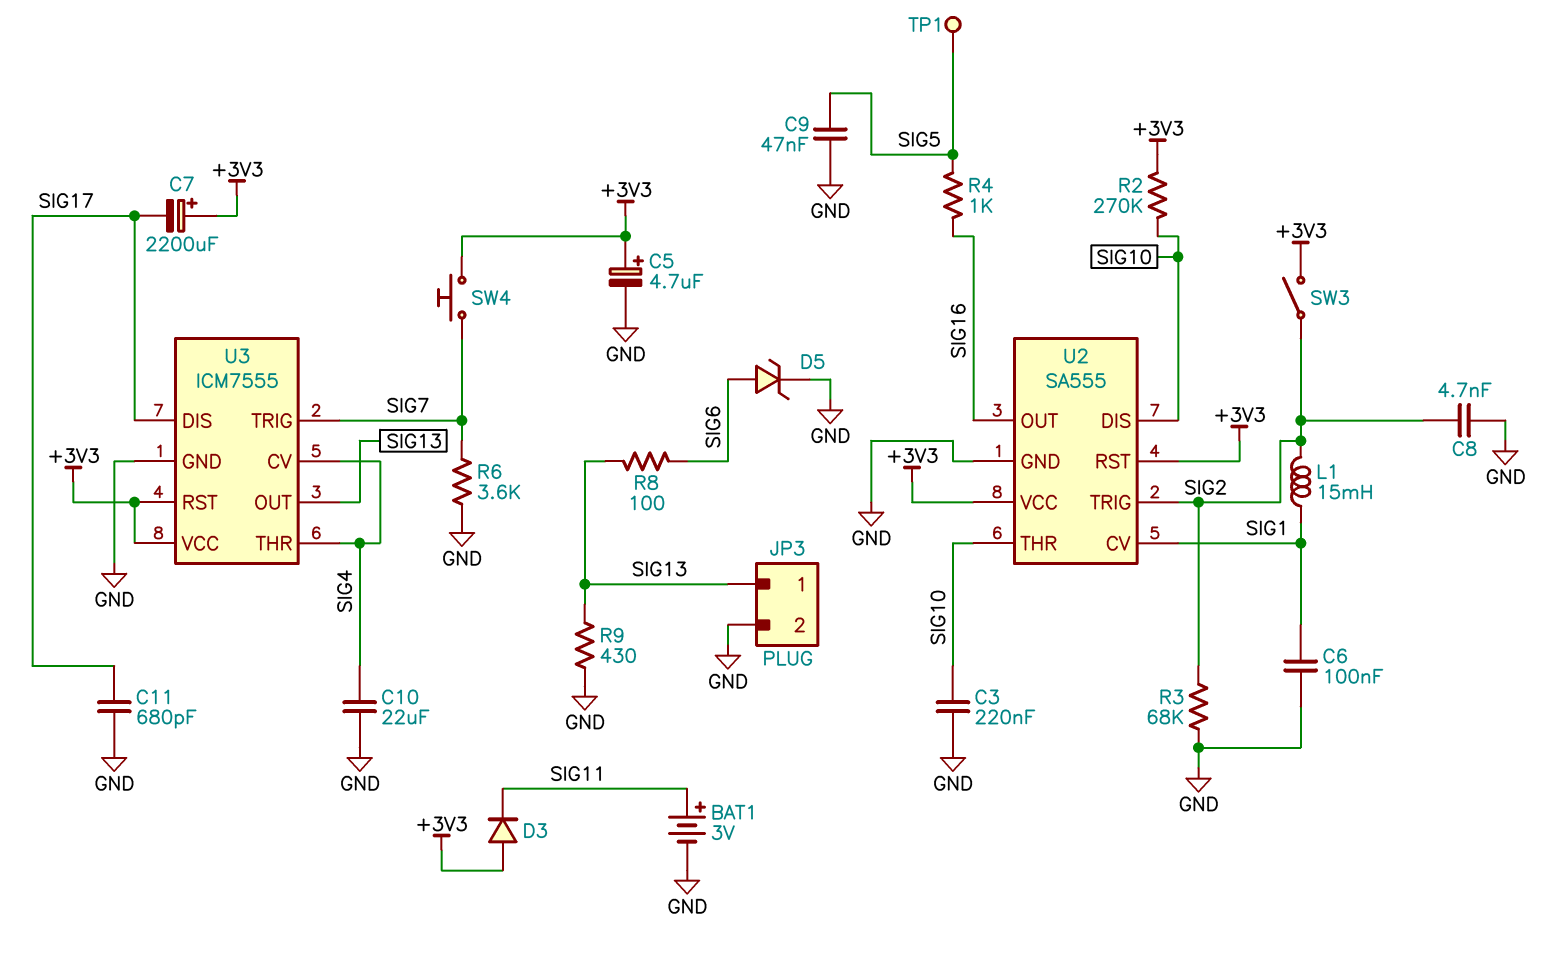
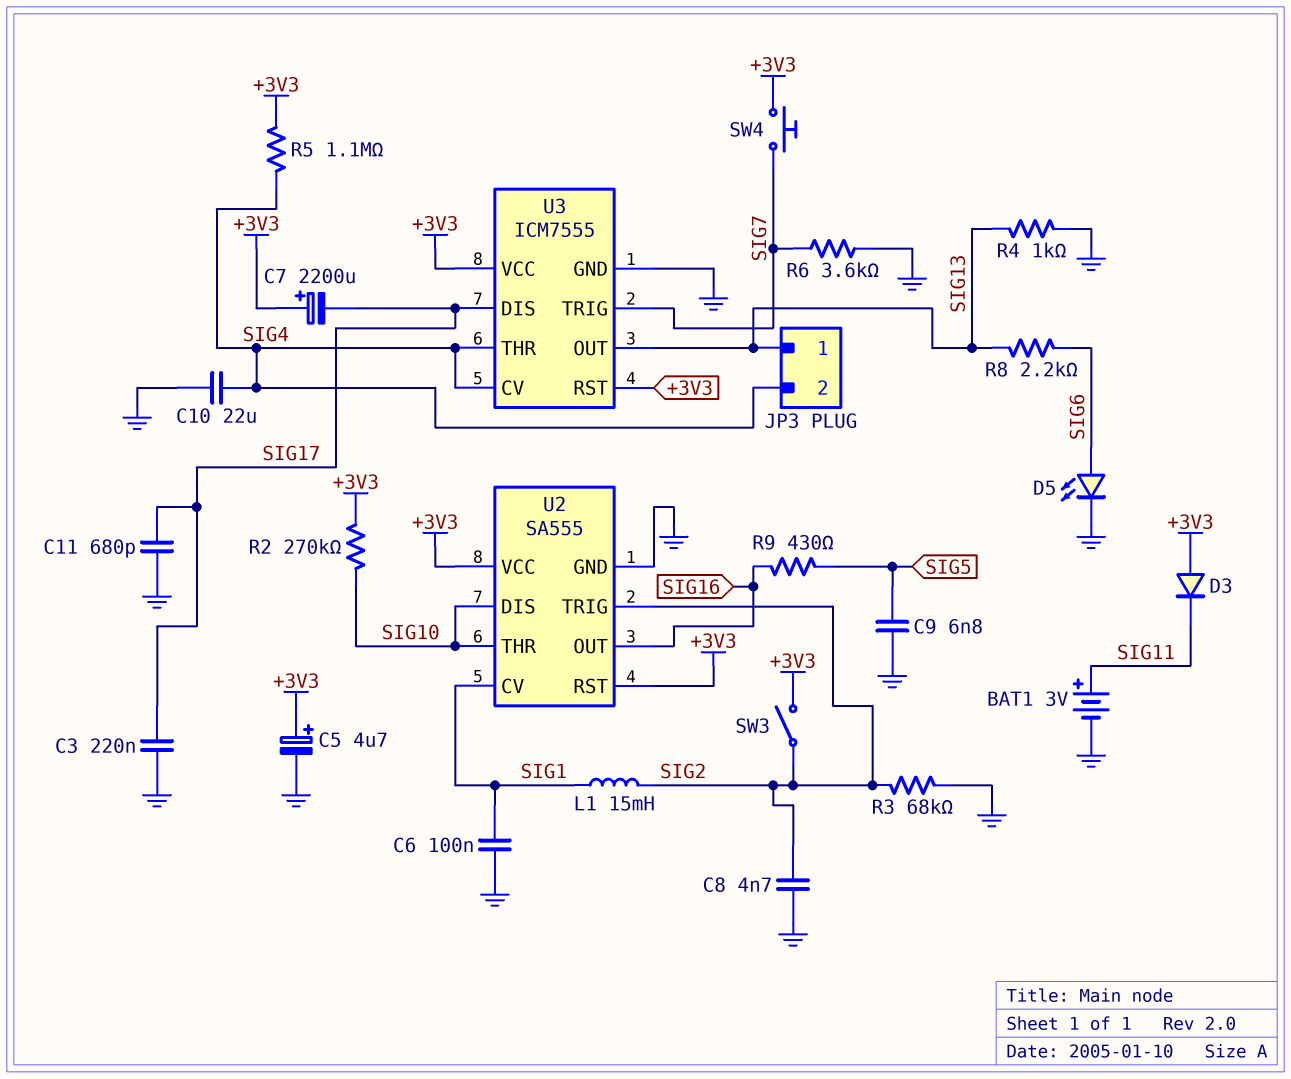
C3: 220nF (GND, SIG10) -> 220nF (GND, SIG17)
C9: 47nF (GND, SIG5) -> 6.8nF (GND, SIG5)
D5: zener (A SIG6, K GND) -> LED (A SIG6, K GND)
JP3 pin 2: GND -> SIG4
R4: 1k (SIG5, SIG16) -> 1k (GND, SIG13)
R5: none -> 1.1M (+3V3, SIG4)
R8: 100 (SIG6, SIG13) -> 2.2k (SIG6, SIG13)
R9: 430 (GND, SIG13) -> 430 (SIG5, SIG16)
TP1: test point (SIG5) -> none

